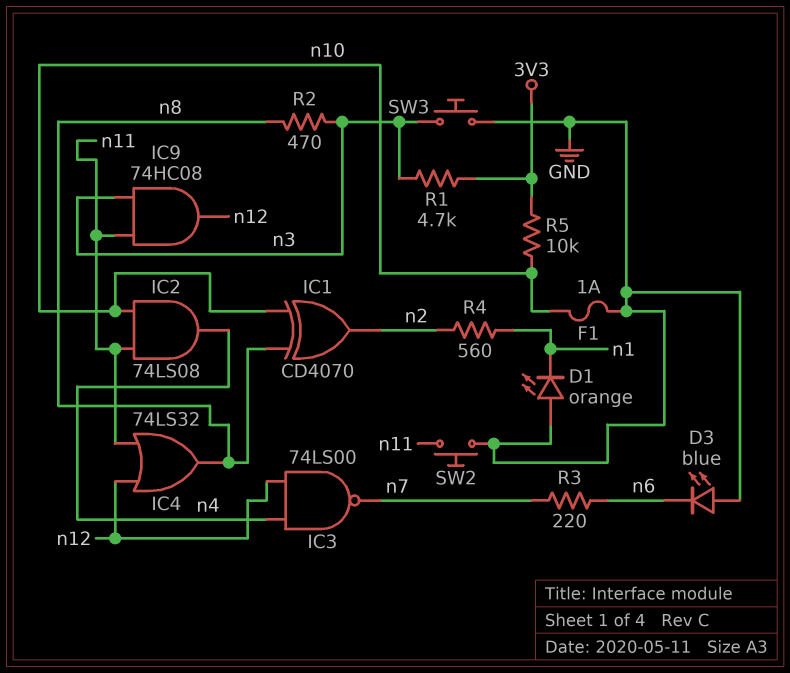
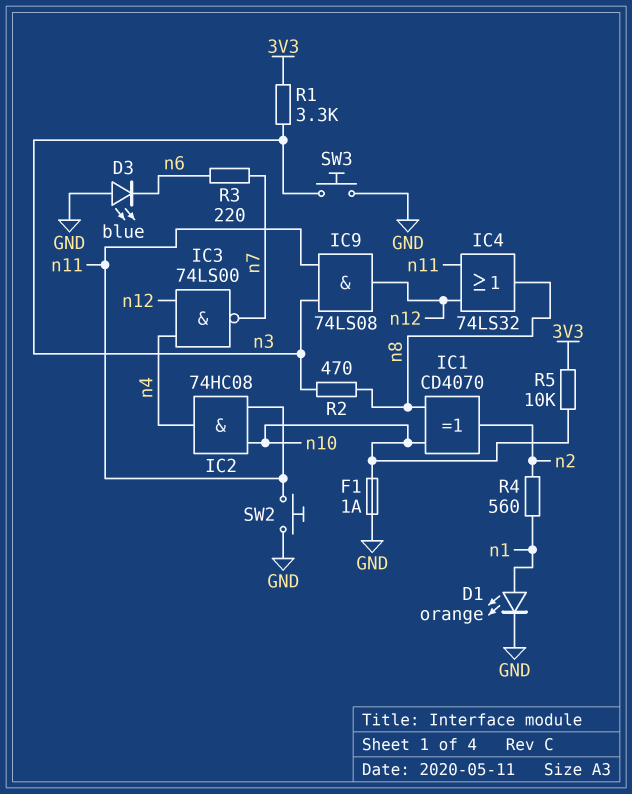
D1: LED orange (A GND, K n1) -> LED orange (A n1, K GND)
IC2: AND 74LS08 (in n10, in n11, out n4) -> AND 74HC08 (in n10, in n11, out n4)
IC9: AND 74HC08 (in n3, in n11, out n12) -> AND 74LS08 (in n3, in n11, out n12)
R1: 4.7k (3V3, n3) -> 3.3k (3V3, n3)

